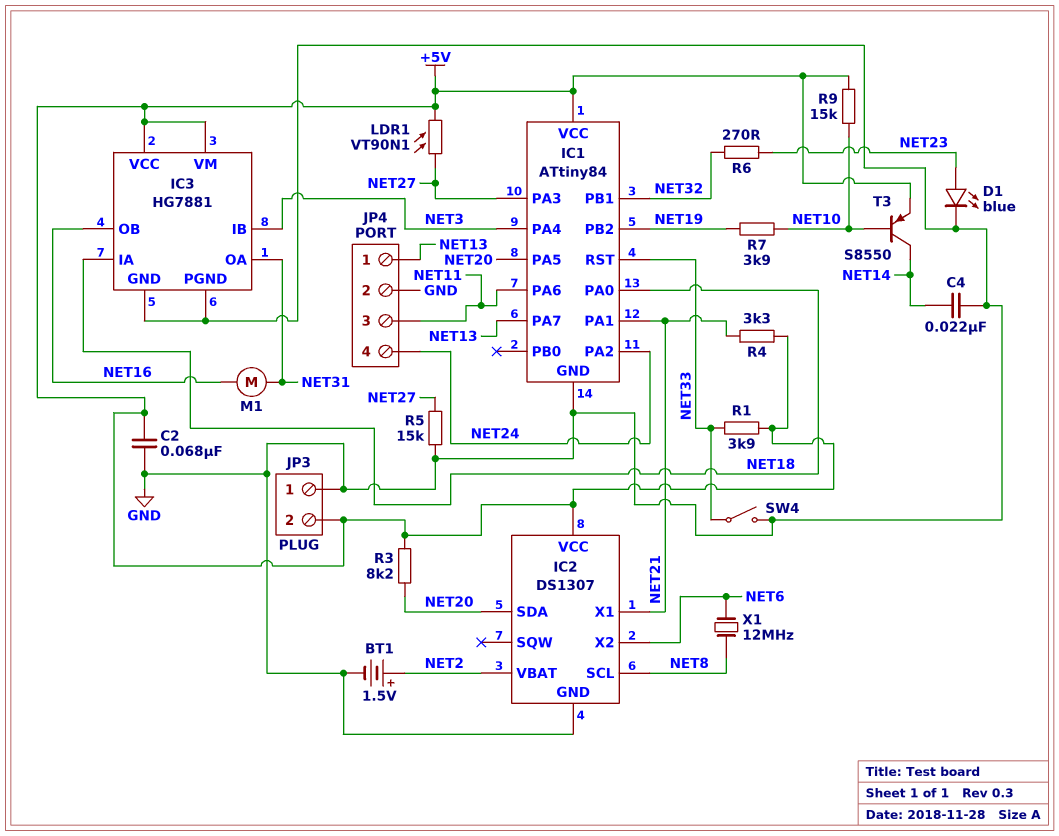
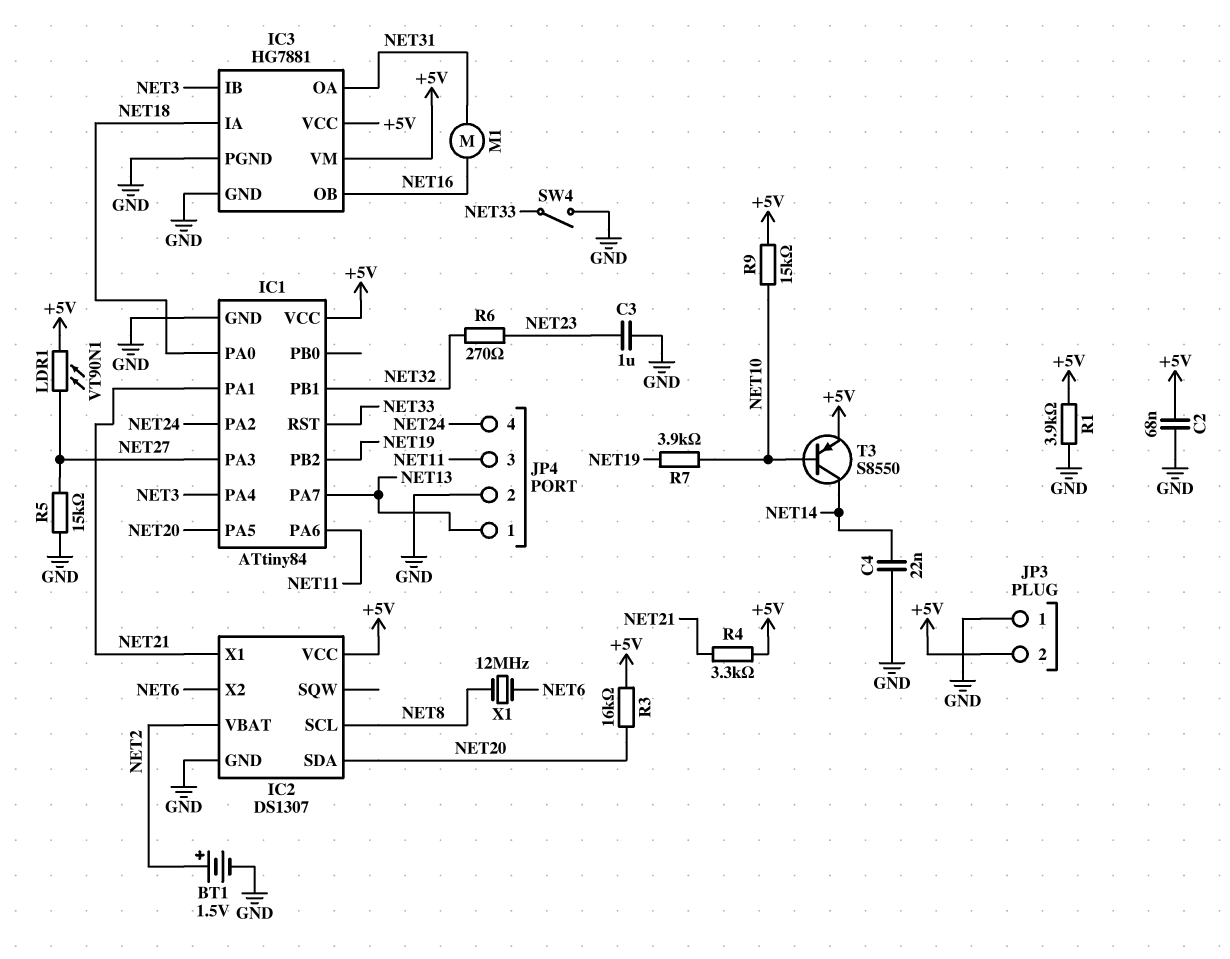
C3: none -> 1uF (GND, NET23)
D1: LED blue (A NET23, K GND) -> none
R1: 3.9k (+5V, NET33) -> 3.9k (+5V, GND)
R3: 8.2k (+5V, NET20) -> 16k (+5V, NET20)

